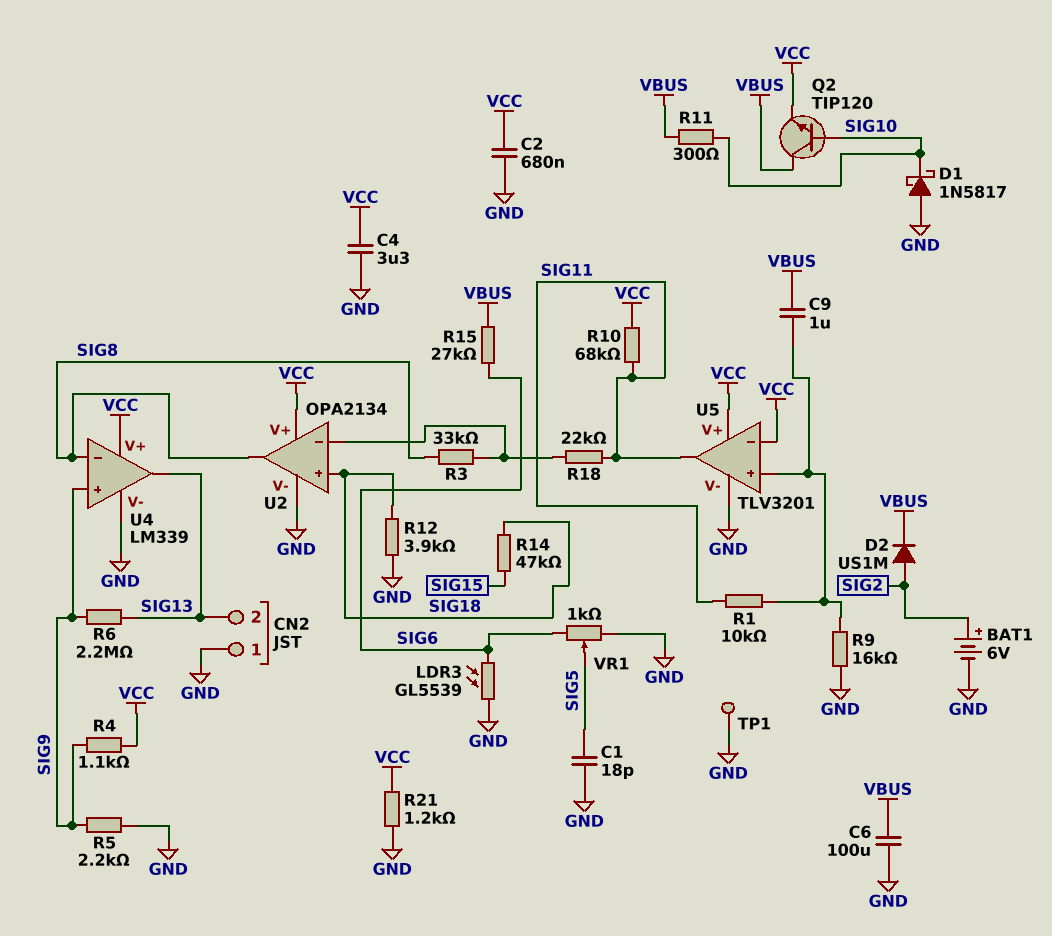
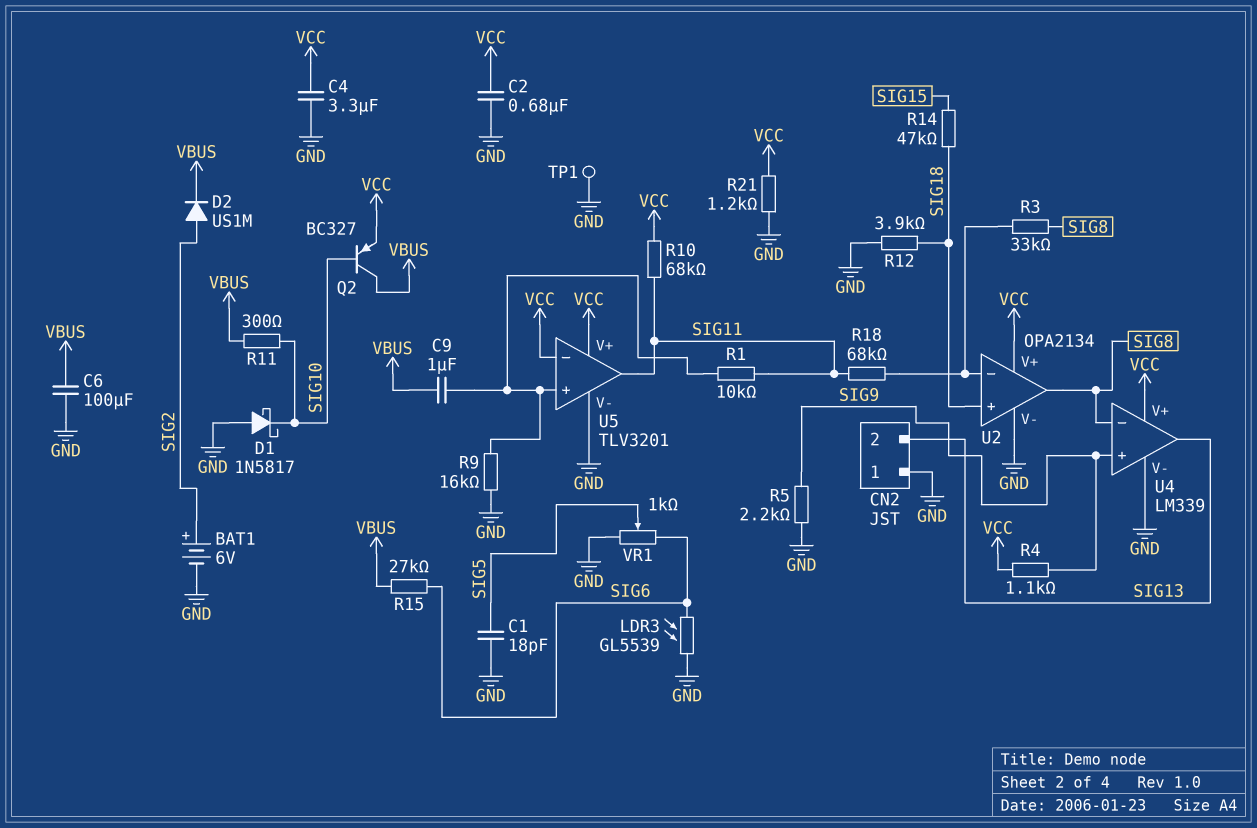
Q2: NPN TIP120 (B SIG10, C VBUS, E VCC) -> PNP BC327 (B SIG10, C VBUS, E VCC)
R6: 2.2M (SIG9, SIG13) -> none
R18: 22k (SIG11, U2/in-) -> 68k (SIG11, U2/in-)

